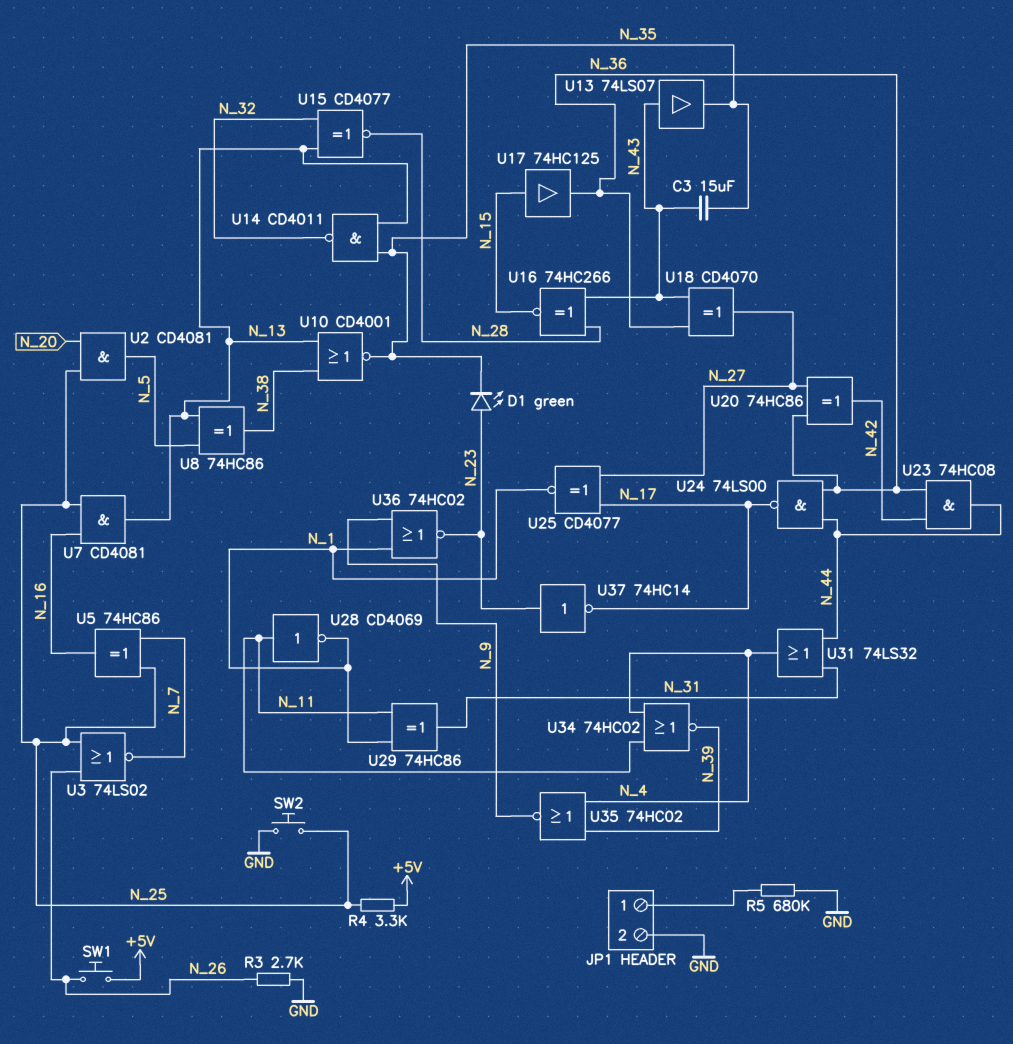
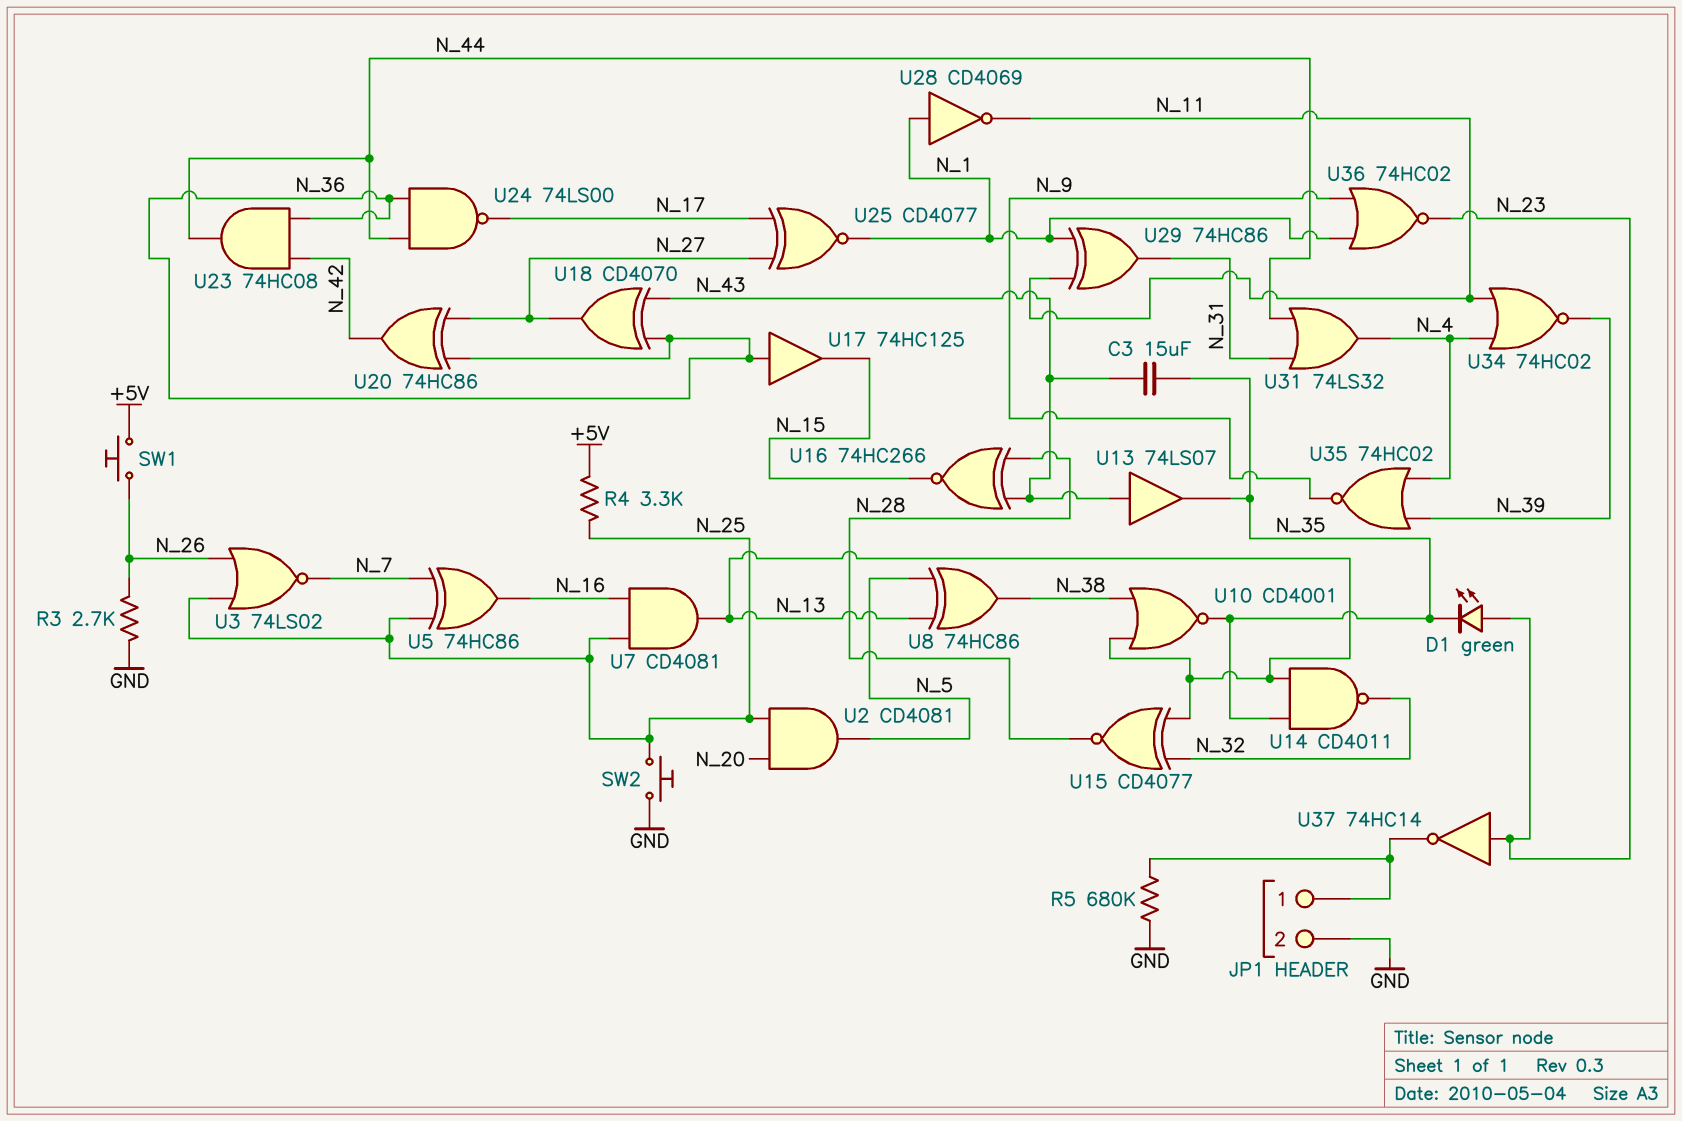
U17: buffer 74HC125 (in N_15, out N_36) -> buffer 74HC125 (in N_36, out N_15)
U28: NOT CD4069 (in N_11, out N_1) -> NOT CD4069 (in N_1, out N_11)
U37: NOT 74HC14 (in N_23, out N_17) -> NOT 74HC14 (in N_23, out JP1/1)

